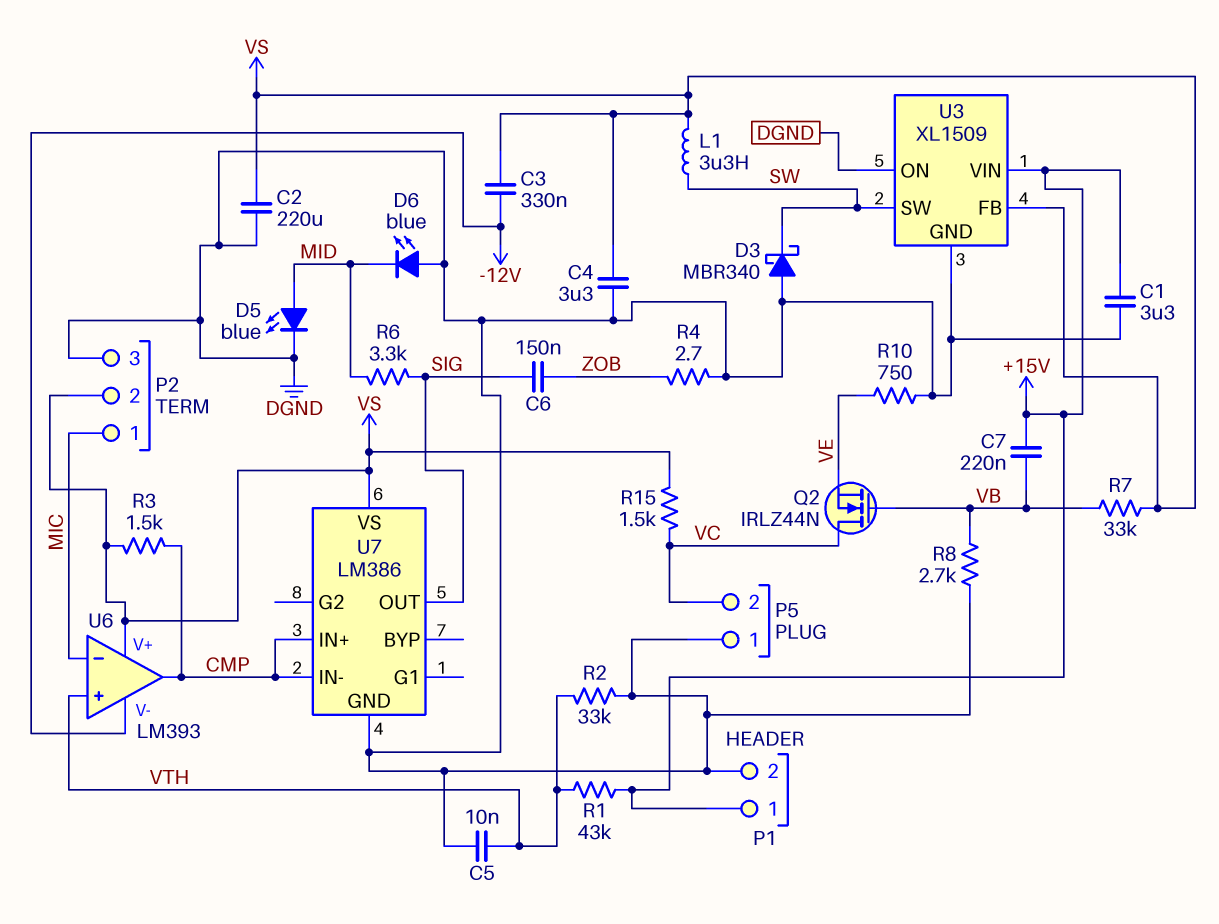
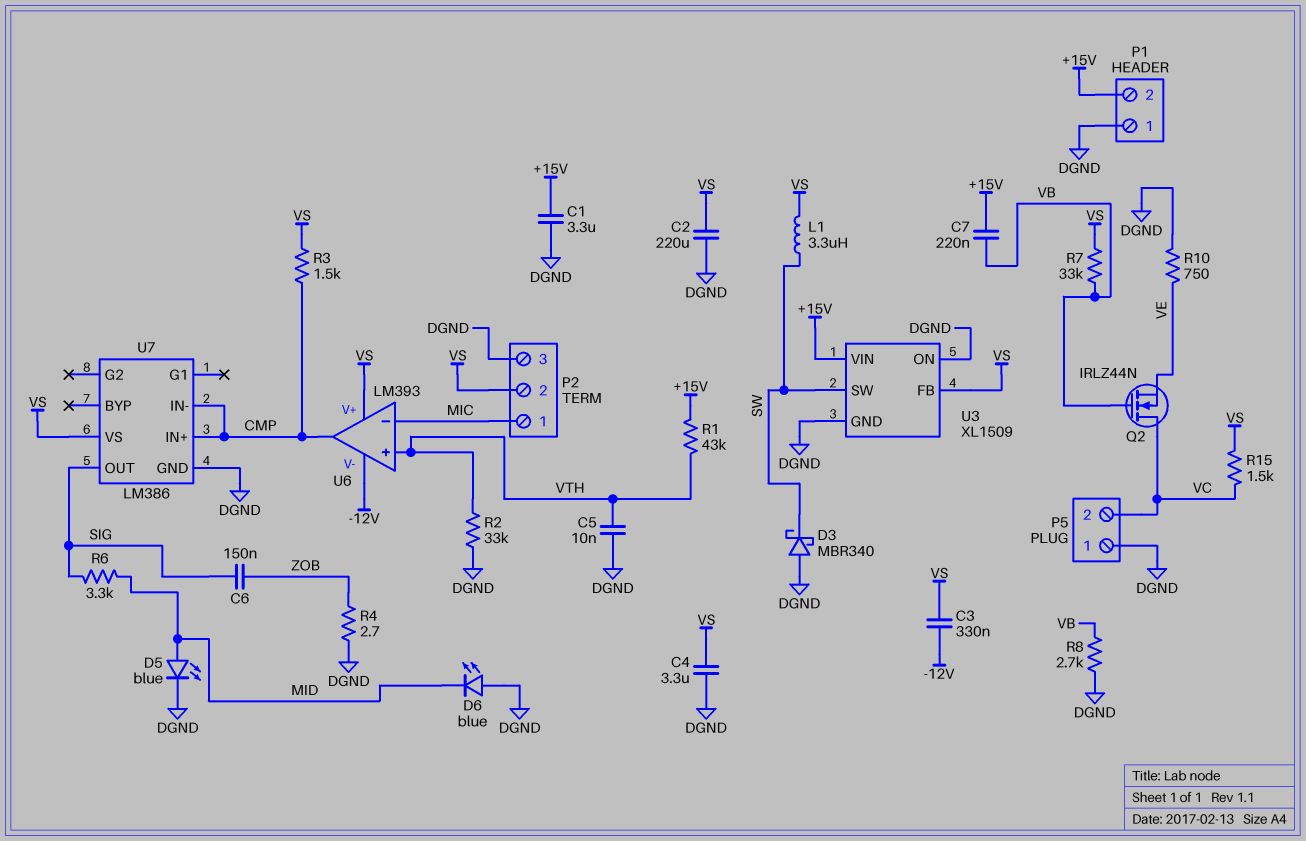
P1 pin 1: +15V -> DGND
P1 pin 2: DGND -> +15V

